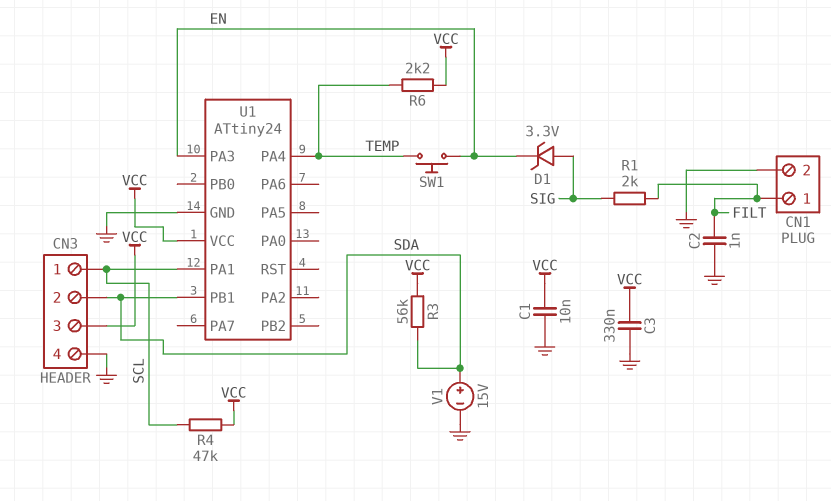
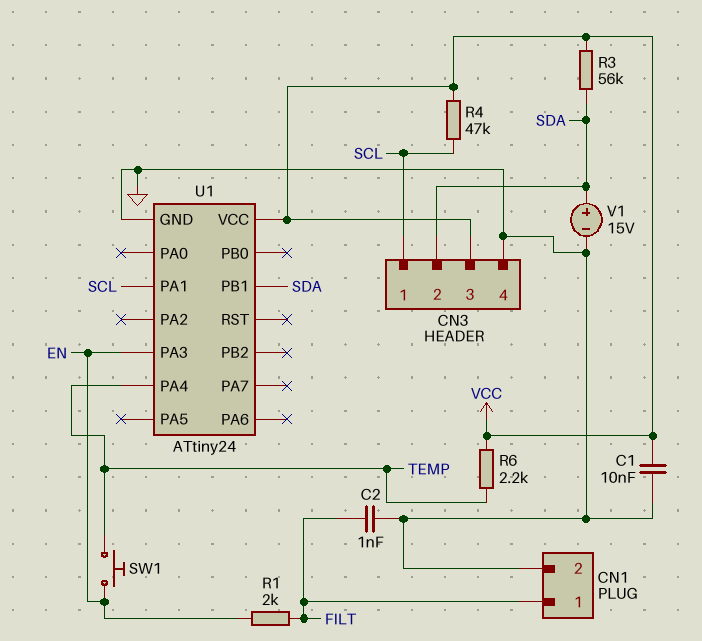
C3: 330nF (GND, VCC) -> none
D1: zener 3.3V (A SIG, K EN) -> none
R1: 2k (FILT, SIG) -> 2k (EN, FILT)

